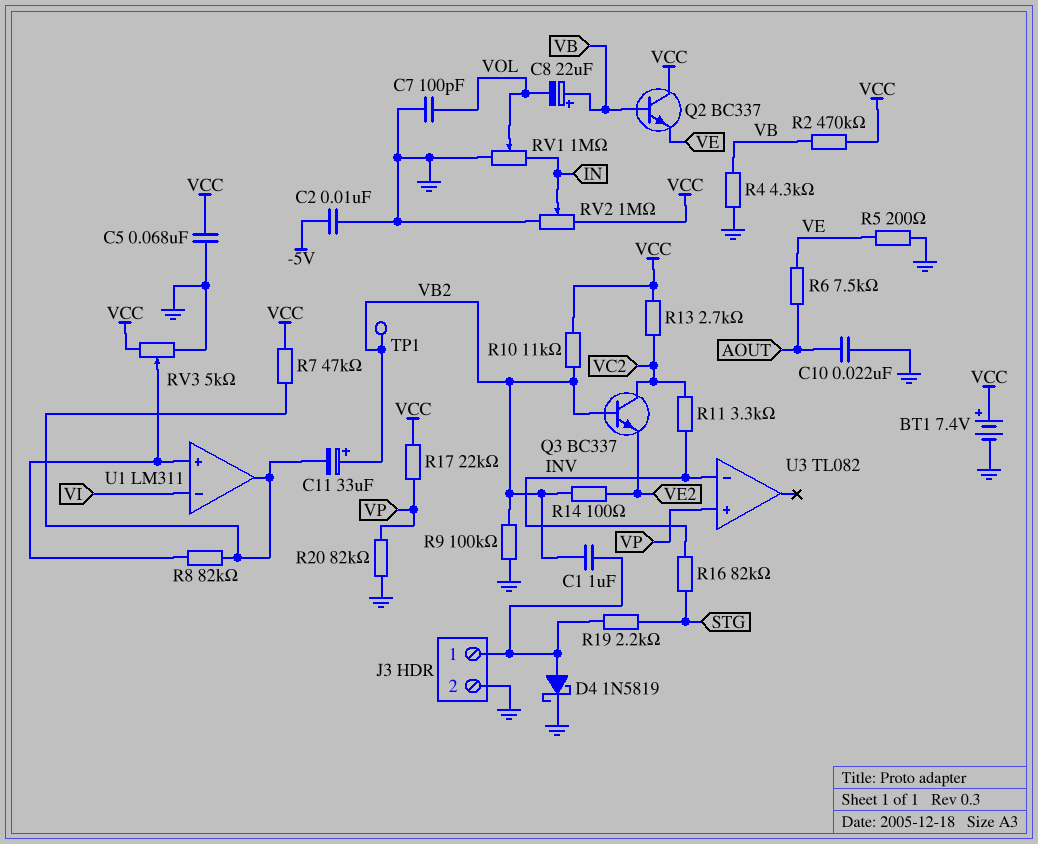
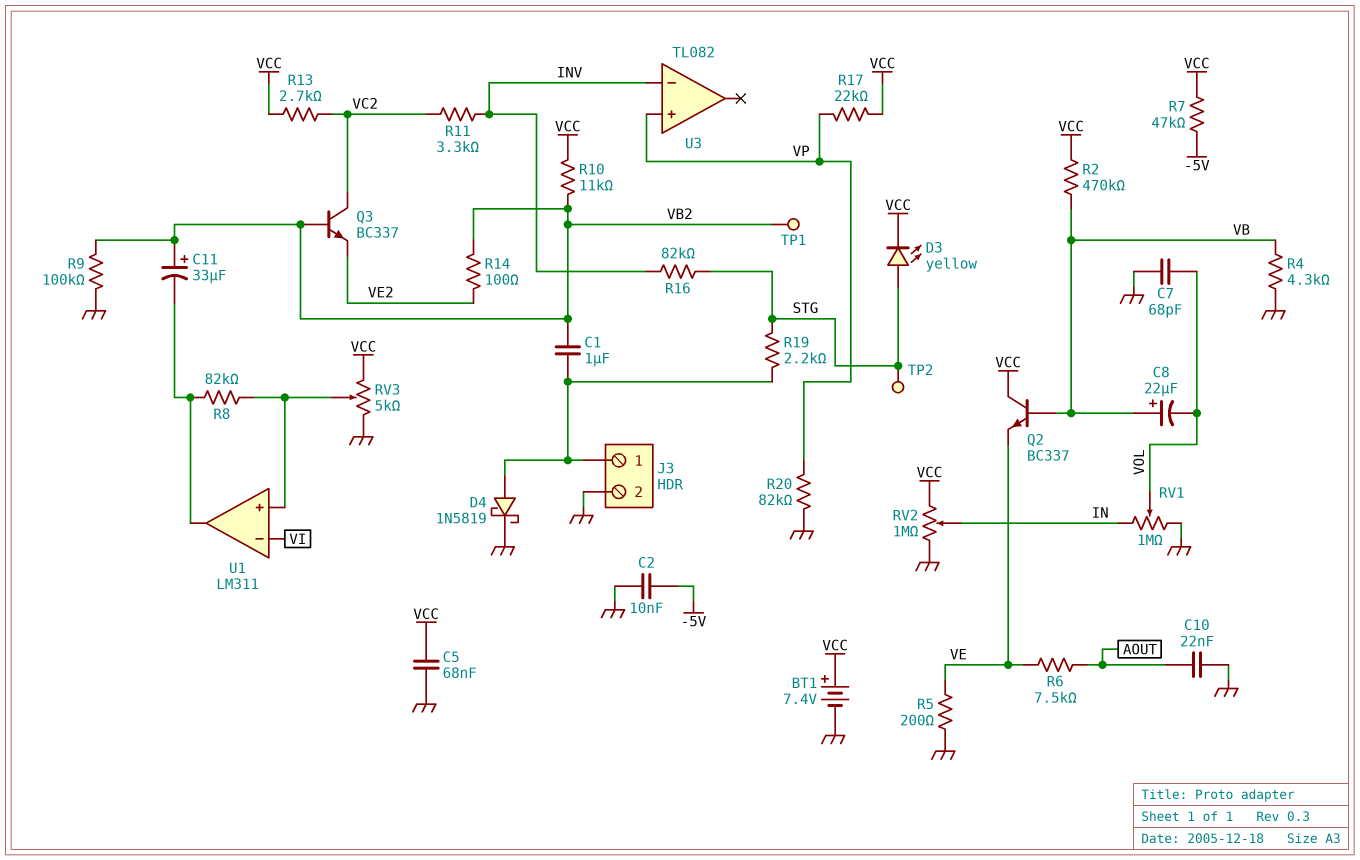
C7: 100pF (GND, VOL) -> 68pF (GND, VOL)
D3: none -> LED yellow (A STG, K VCC)
R7: 47k (U1/out, VCC) -> 47k (-5V, VCC)
TP2: none -> test point (STG)

